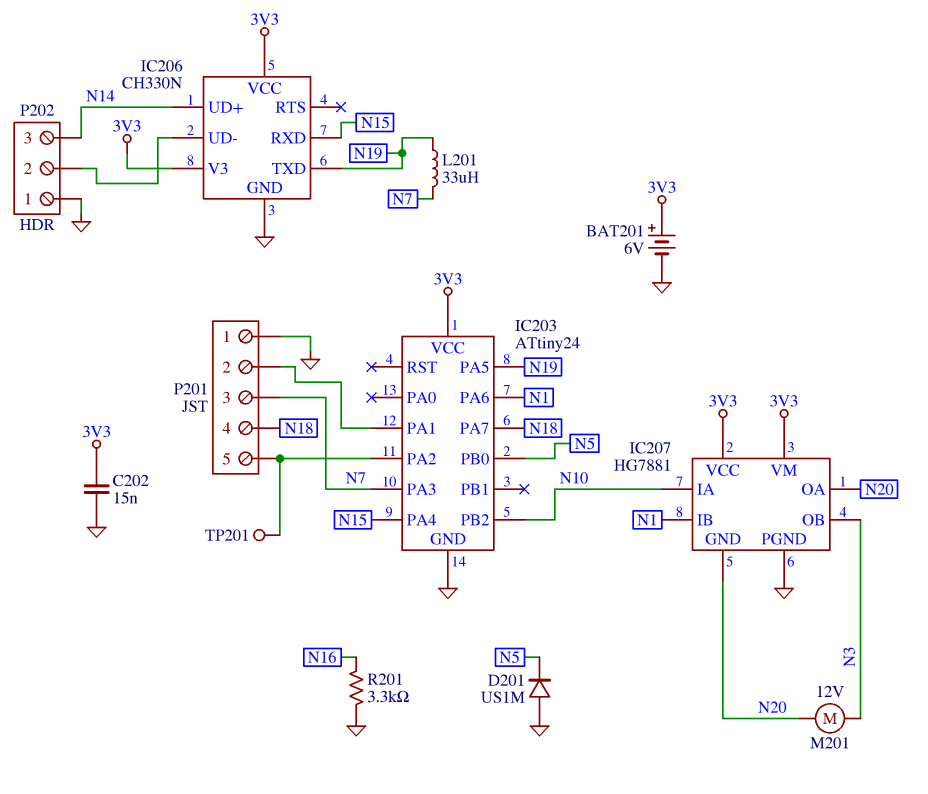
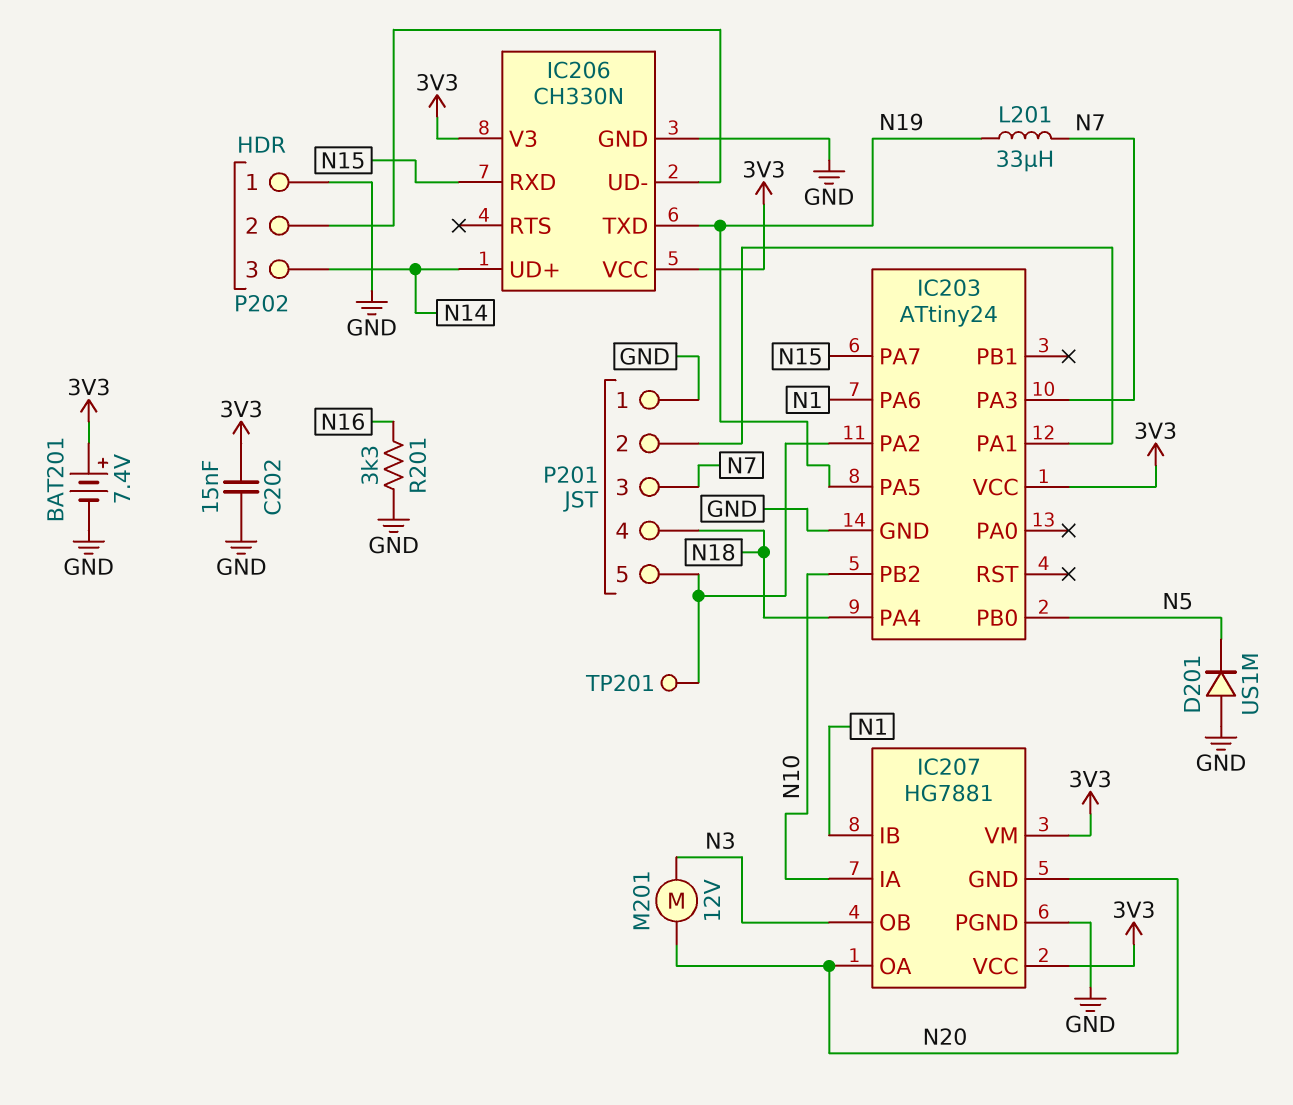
BAT201: 6V (plus 3V3, minus GND) -> 7.4V (plus 3V3, minus GND)
IC203 pin PA4: N15 -> N18
IC203 pin PA7: N18 -> N15

